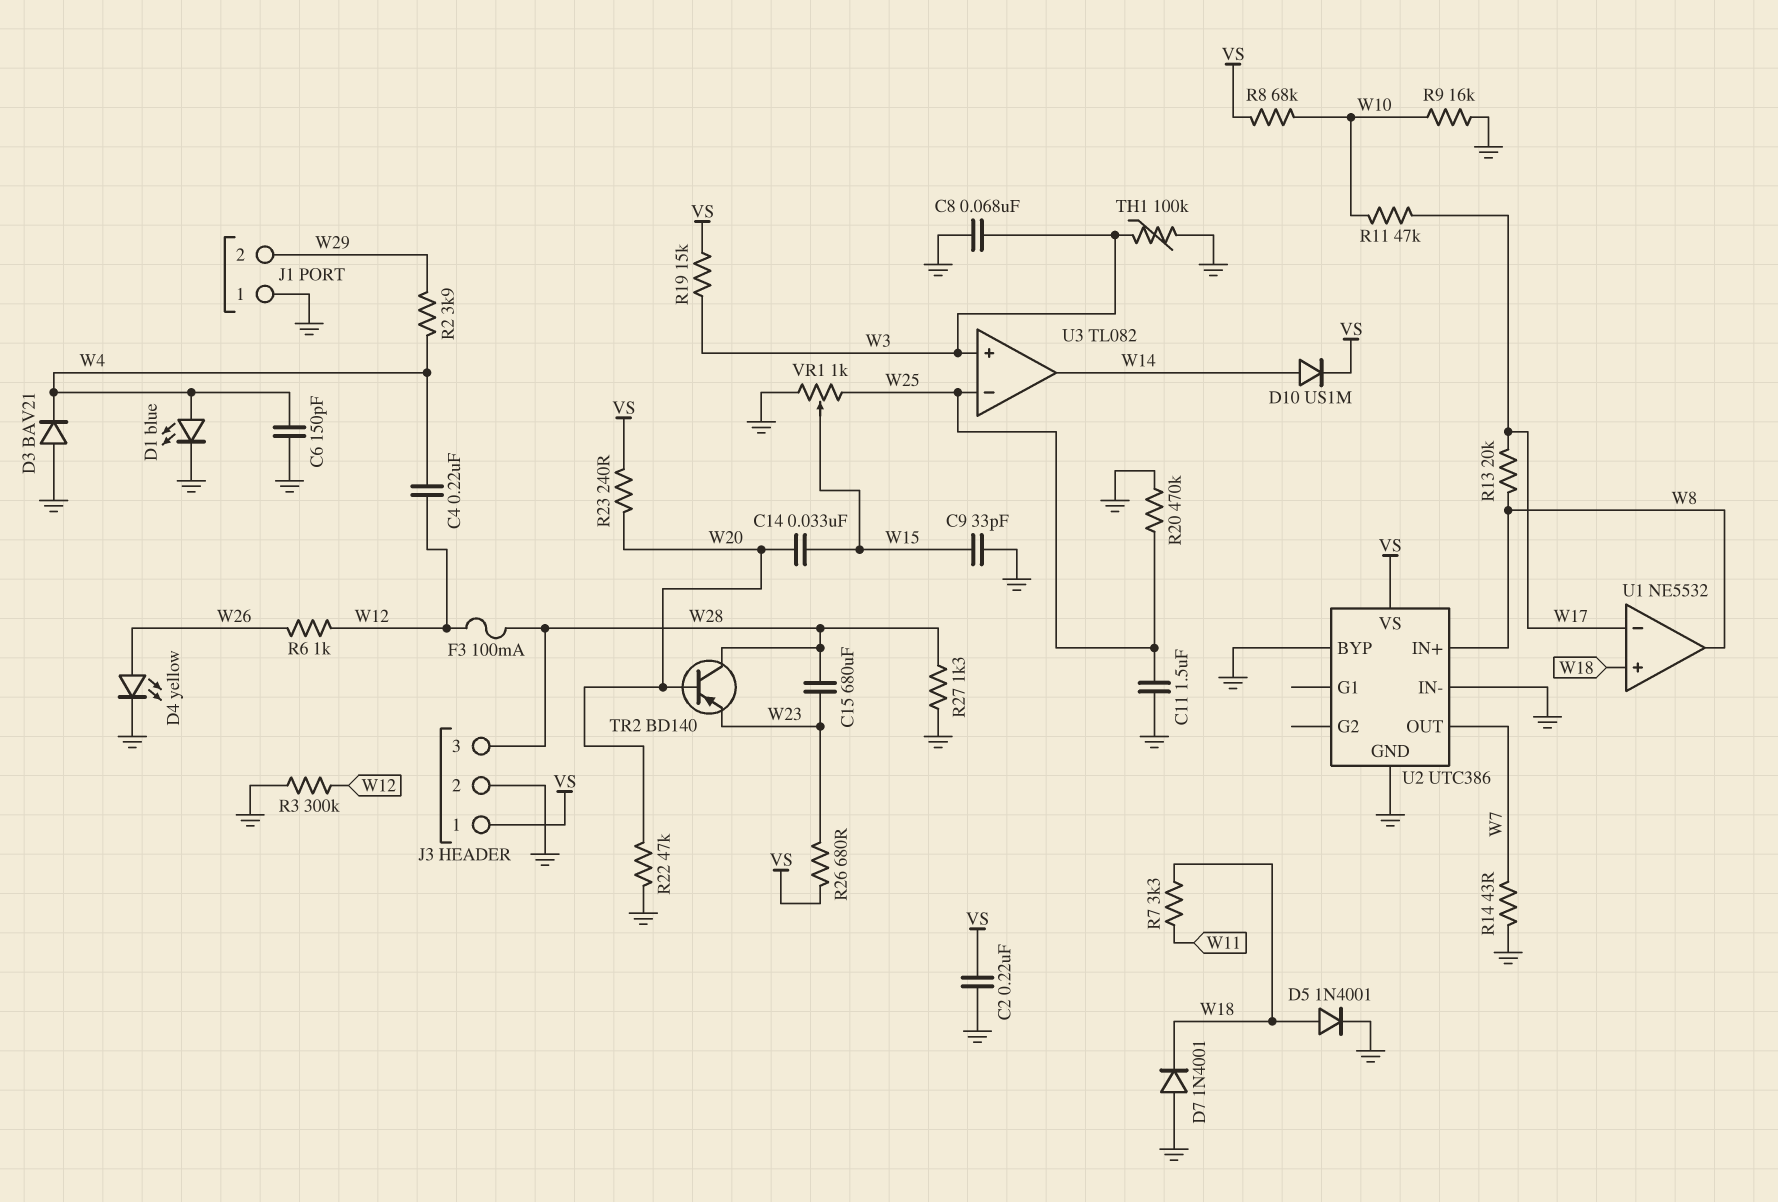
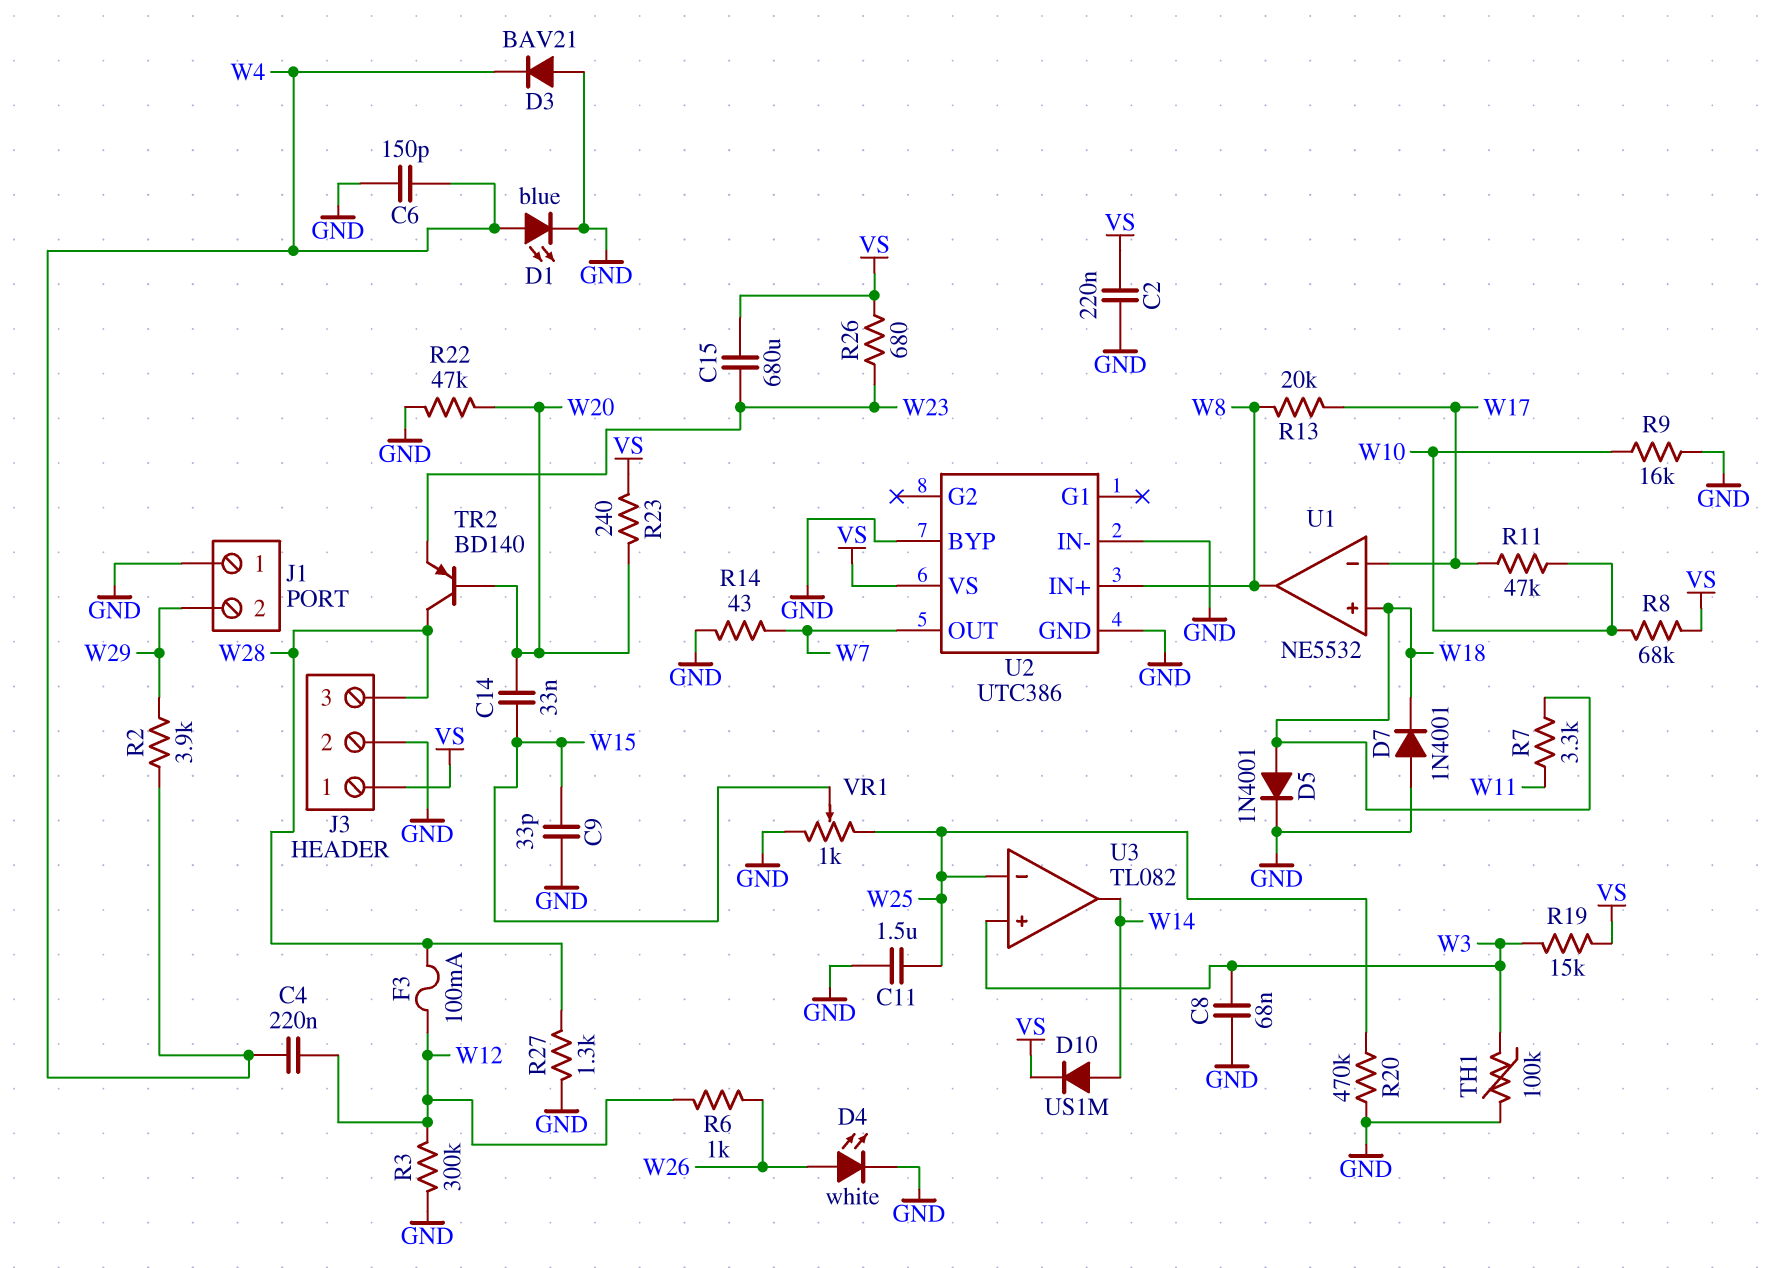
C15: 680uF (W23, W28) -> 680uF (VS, W23)
D4: LED yellow (A W26, K GND) -> LED white (A W26, K GND)

